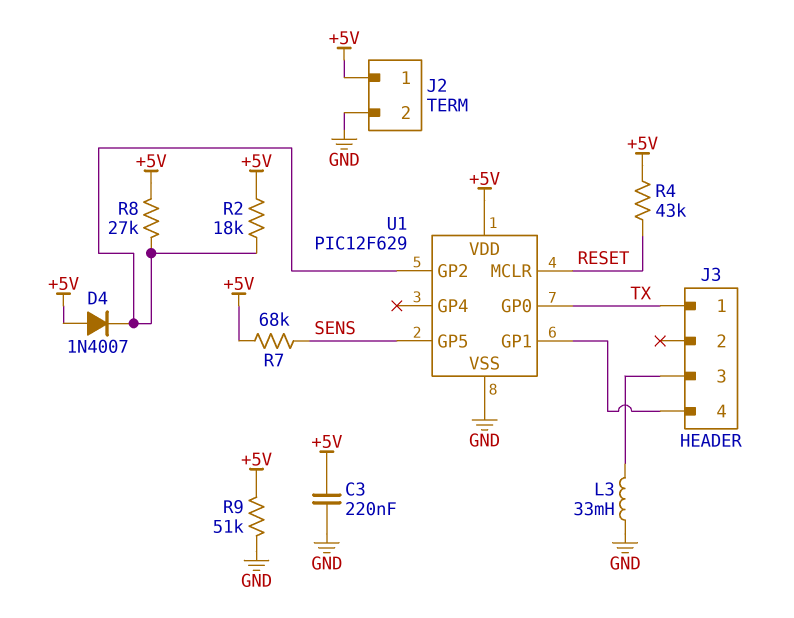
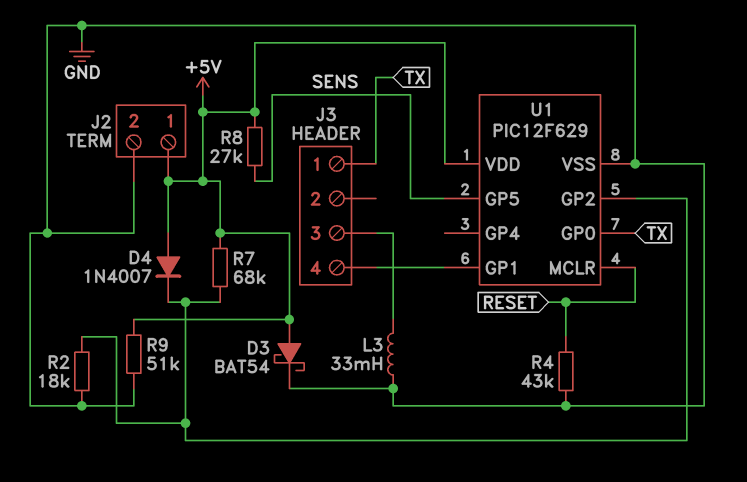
C3: 220nF (+5V, GND) -> none
D3: none -> schottky BAT54 (A +5V, K GND)
R2: 18k (+5V, U1/GP2) -> 18k (GND, U1/GP2)
R4: 43k (+5V, RESET) -> 43k (GND, RESET)
R7: 68k (+5V, SENS) -> 68k (+5V, U1/GP2)
R8: 27k (+5V, U1/GP2) -> 27k (+5V, SENS)

